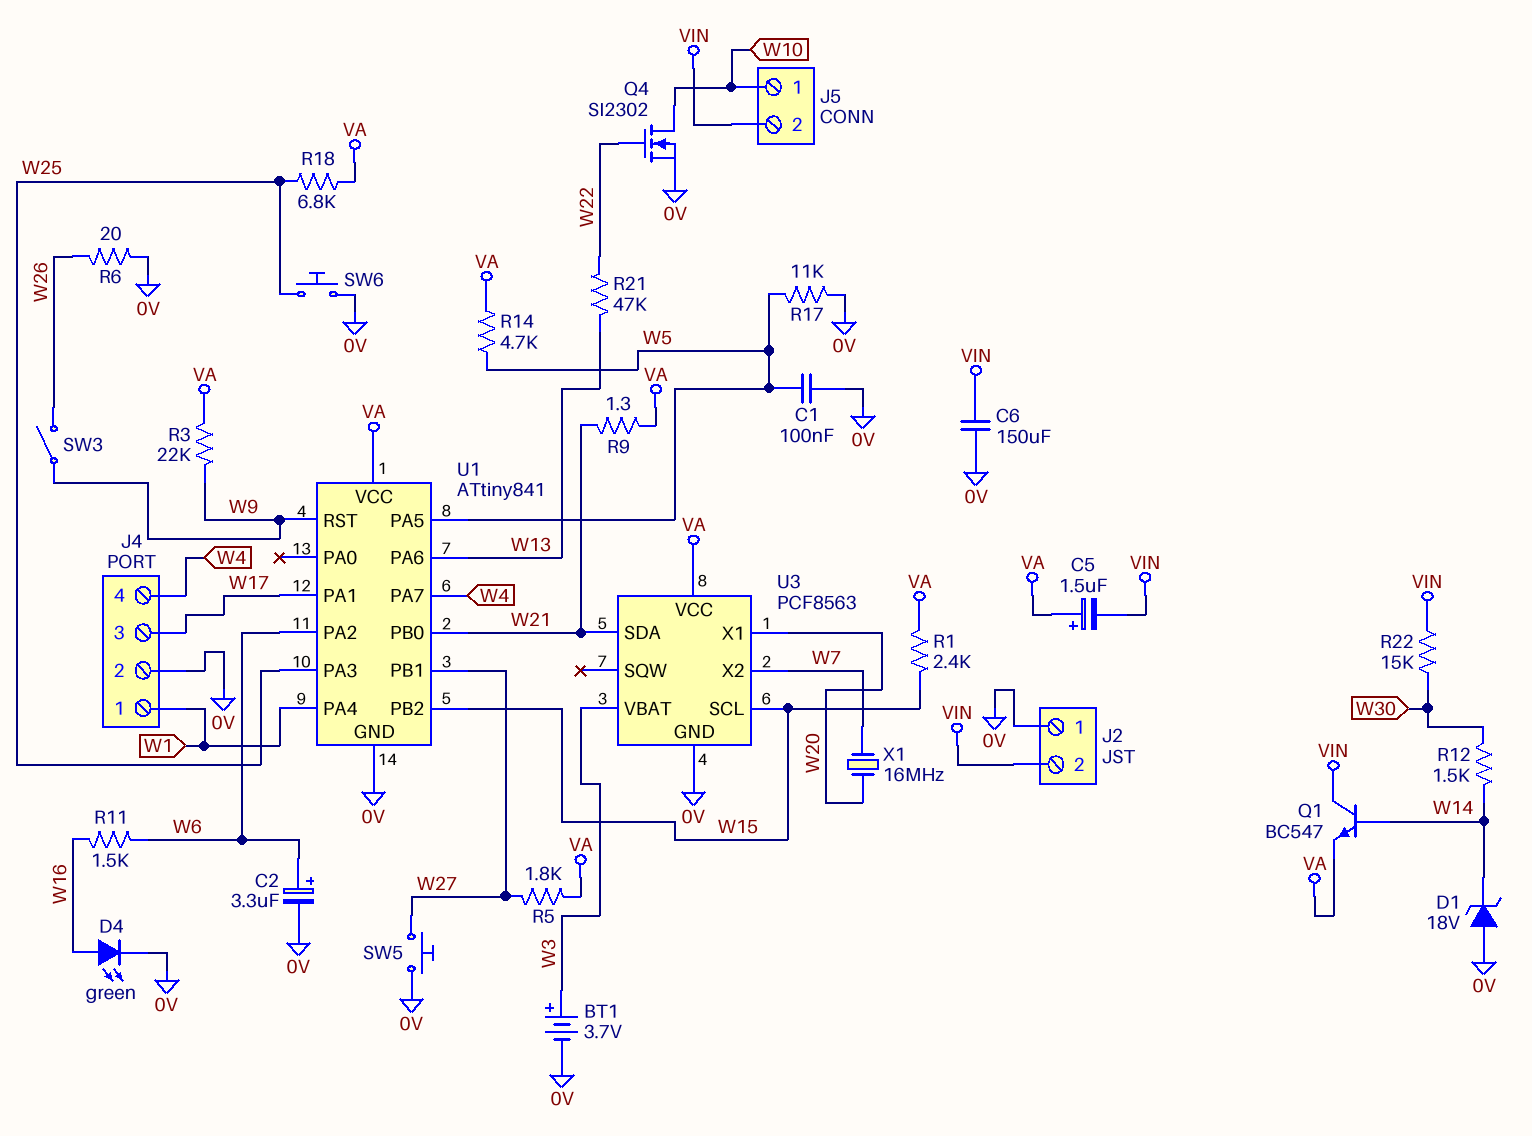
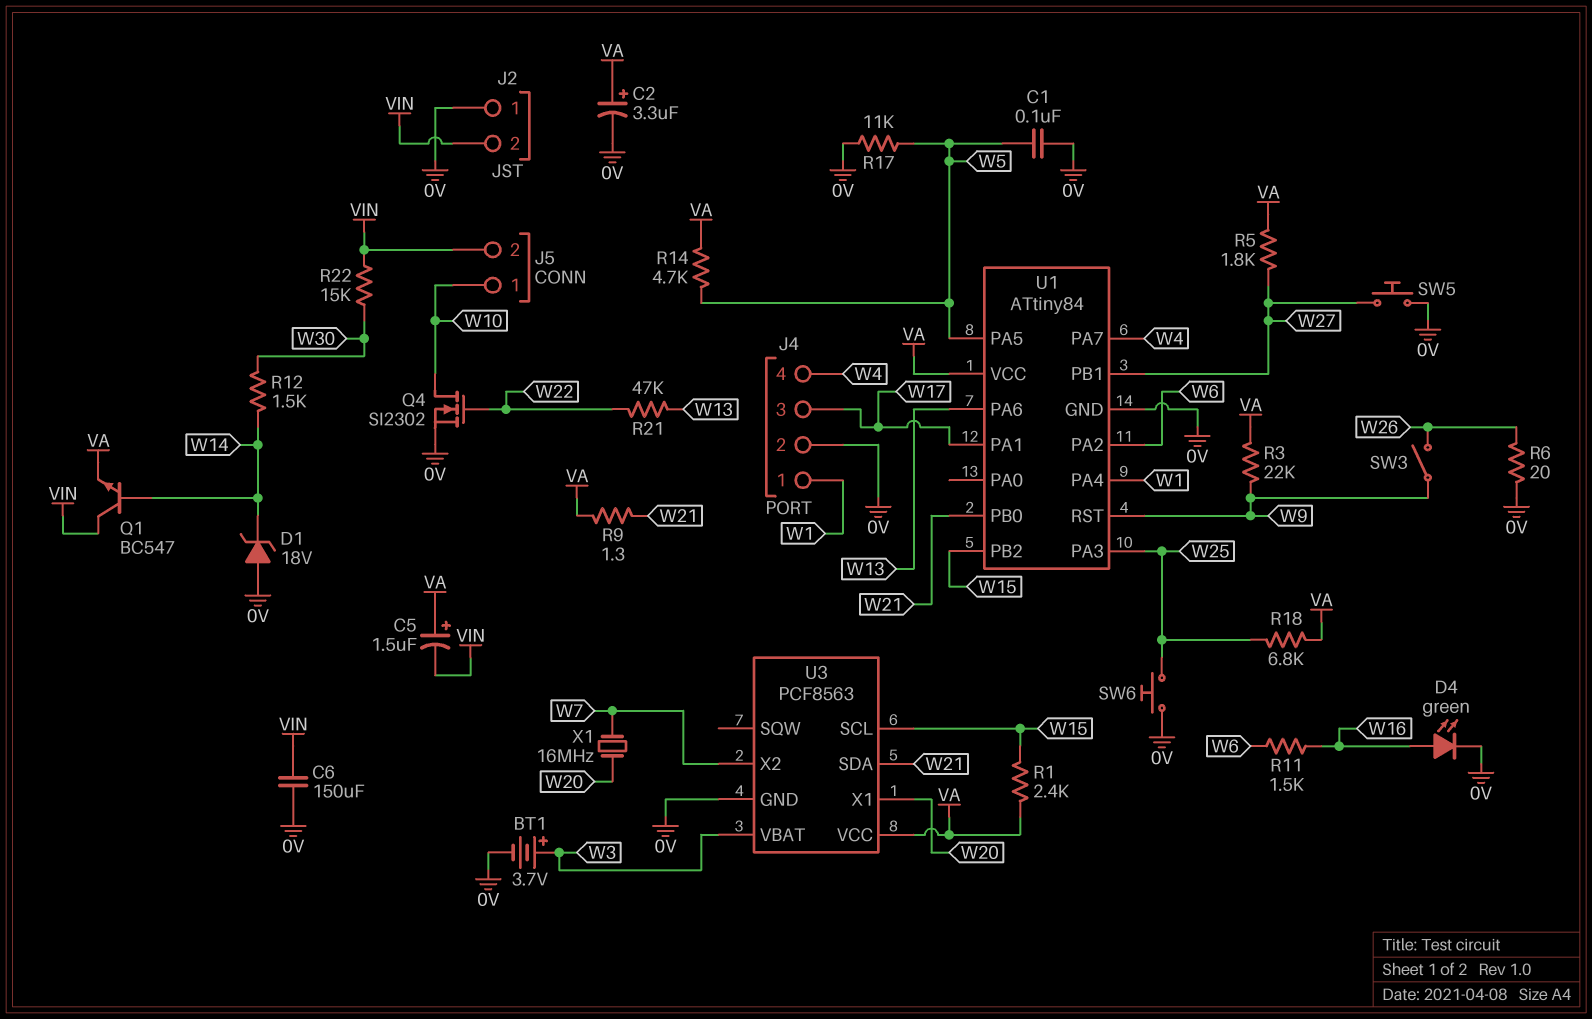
C2: 3.3uF (plus W6, minus 0V) -> 3.3uF (plus VA, minus 0V)
U1: ATtiny841 -> ATtiny84

